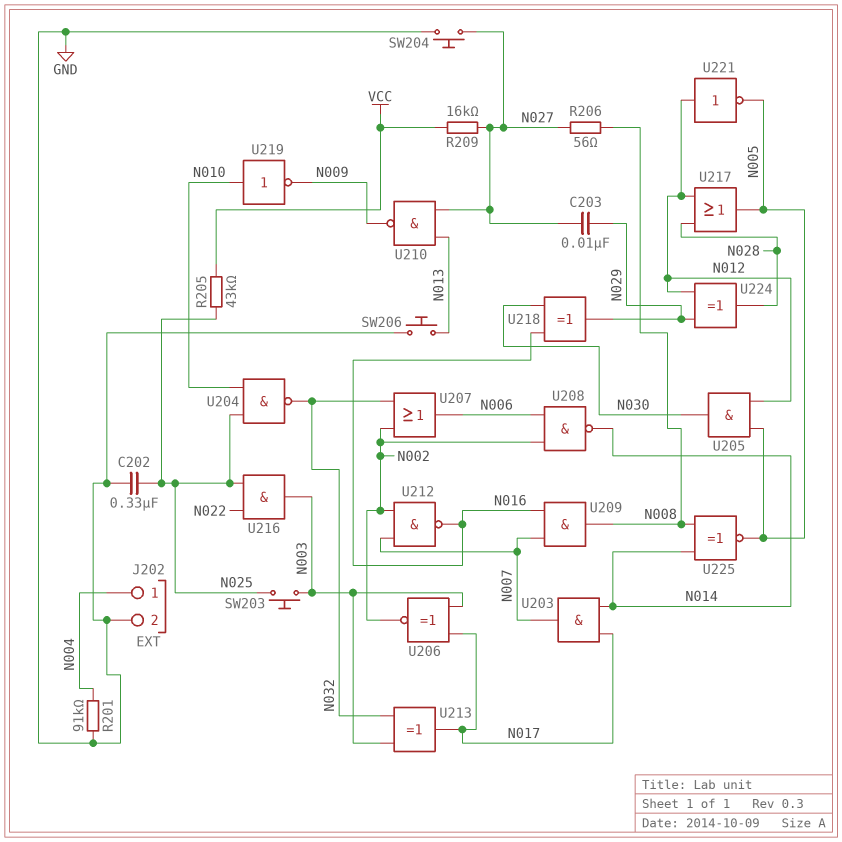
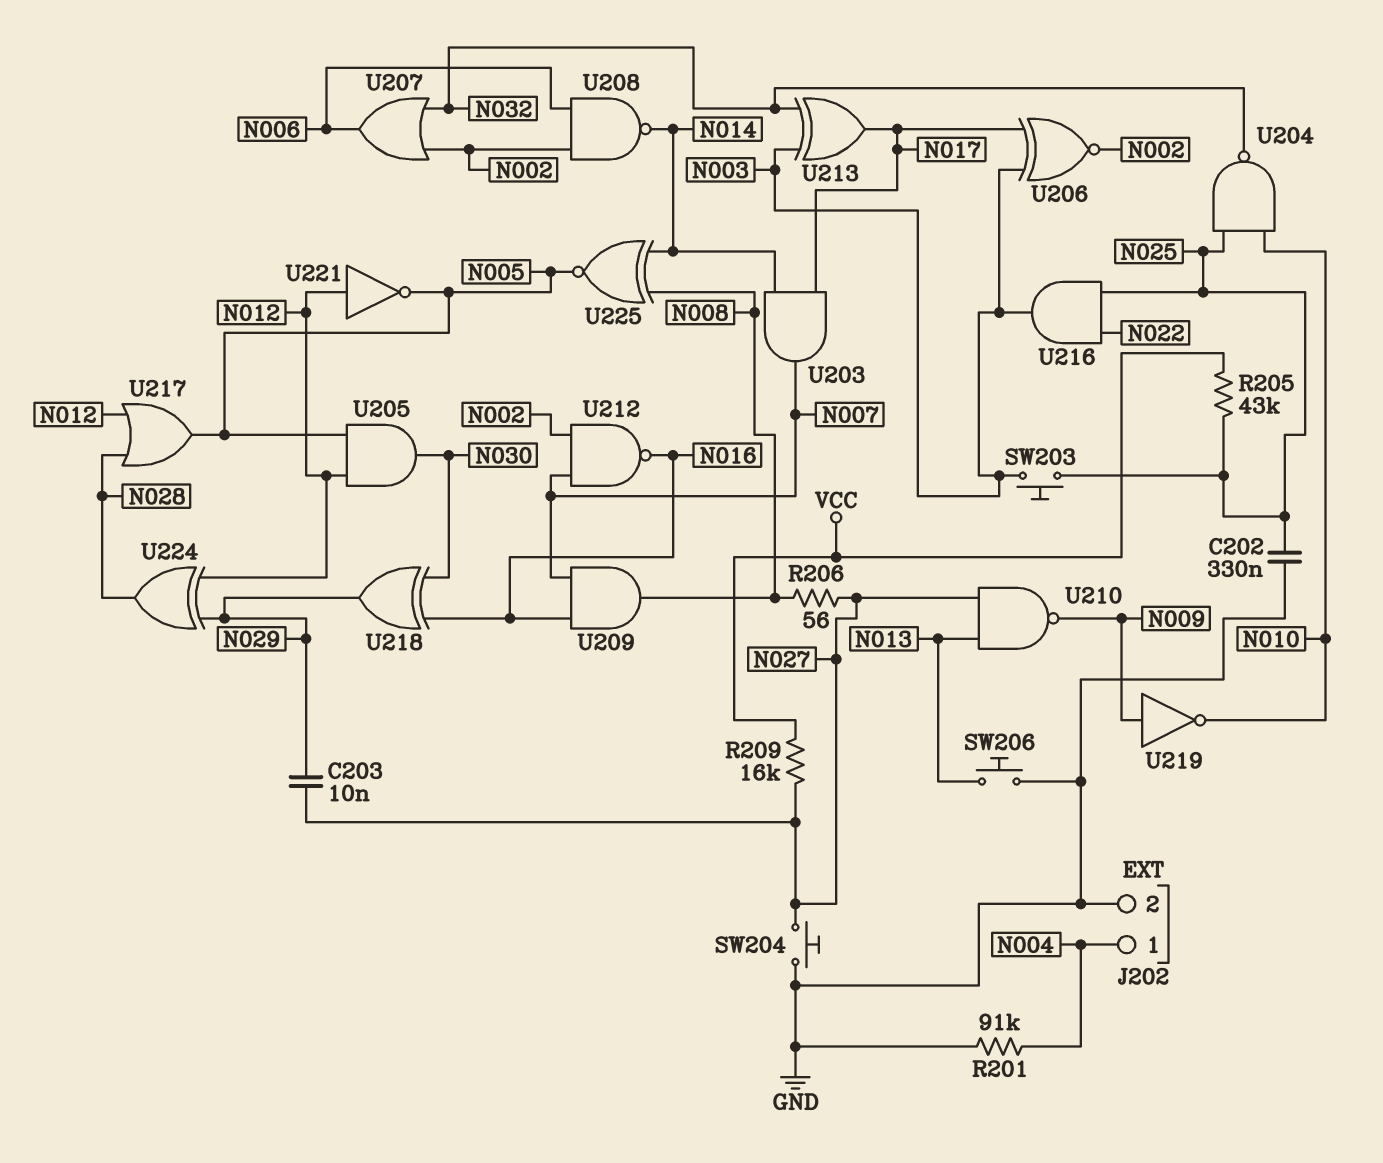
U219: NOT (in N010, out N009) -> NOT (in N009, out N010)

